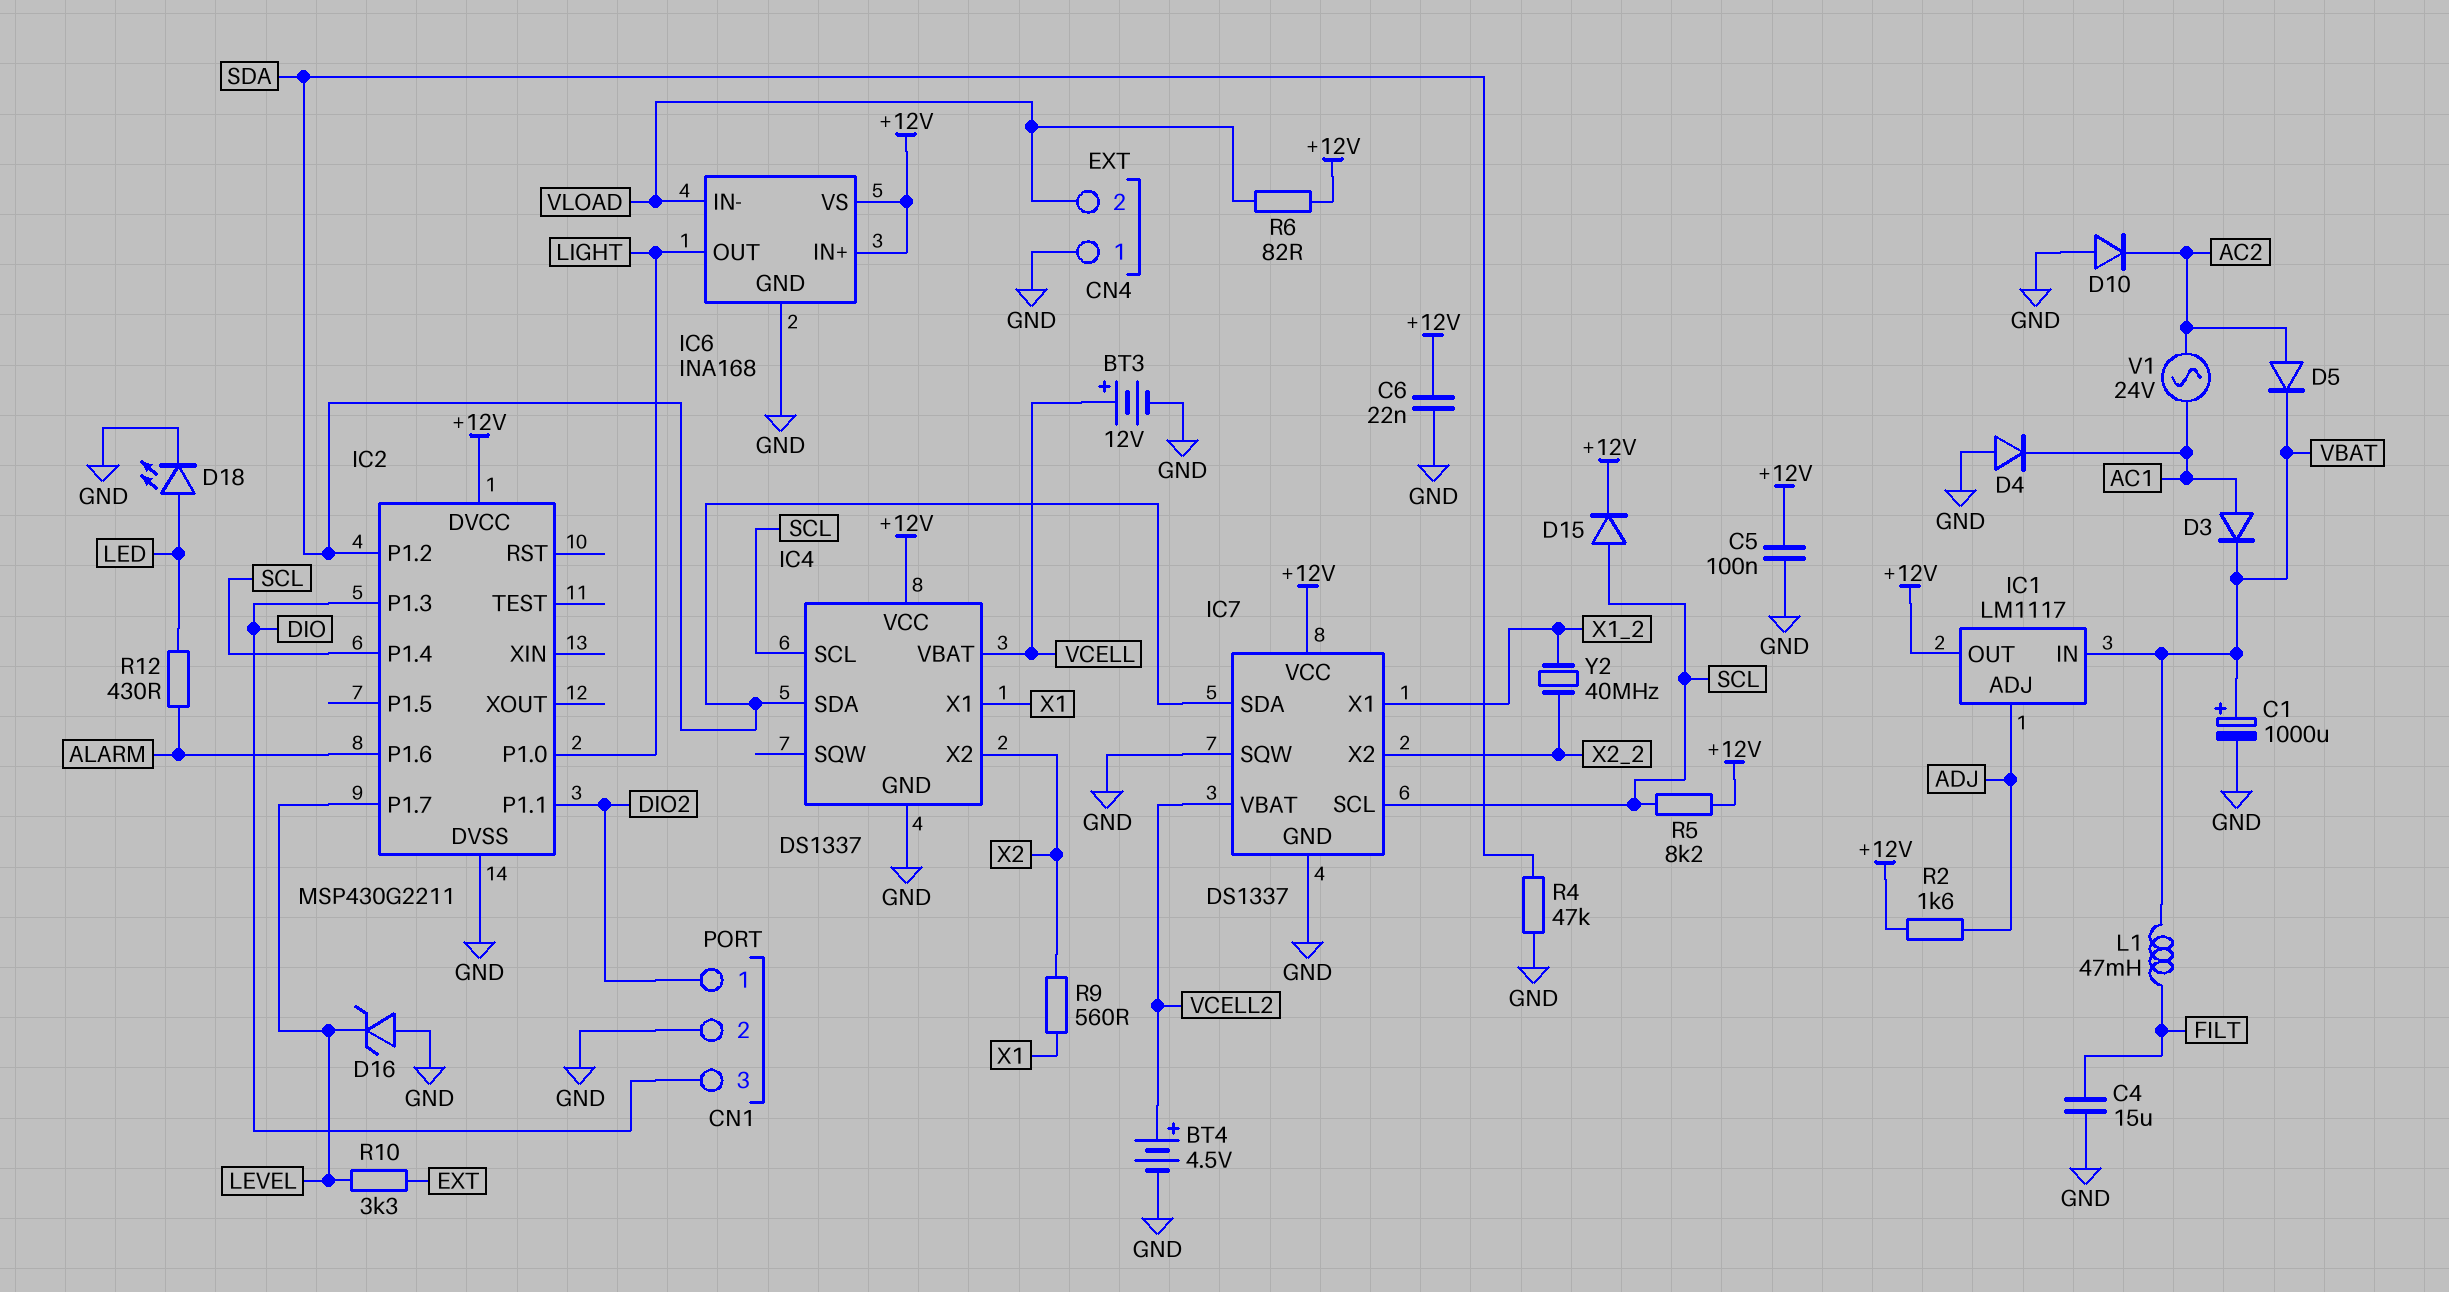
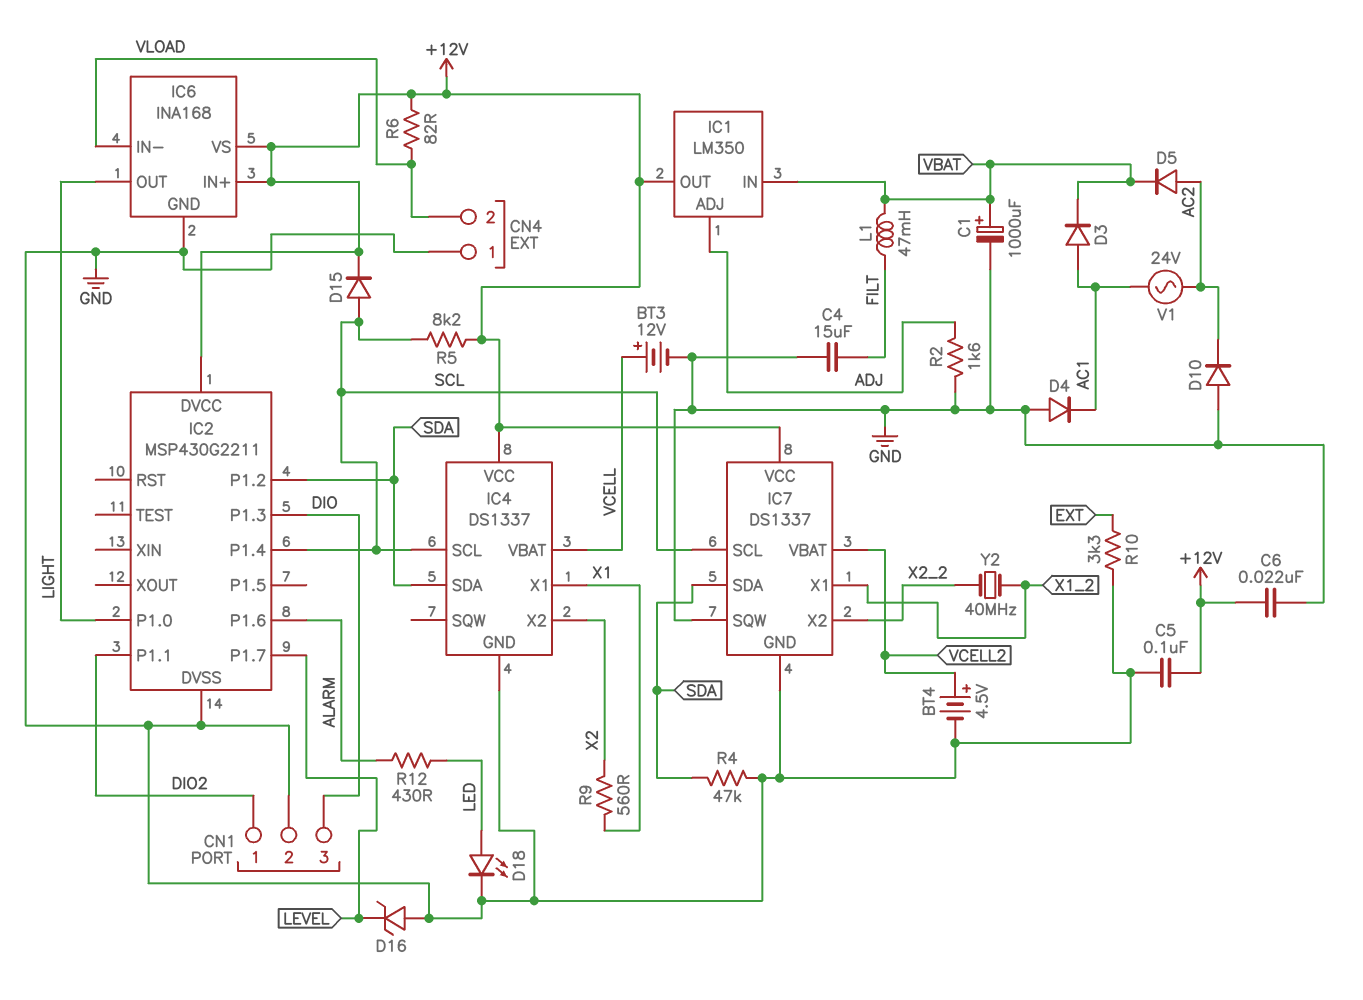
IC1: LM1117 -> LM350
R2: 1.6k (+12V, ADJ) -> 1.6k (ADJ, GND)
R10: 3.3k (EXT, LEVEL) -> 3.3k (EXT, GND)

